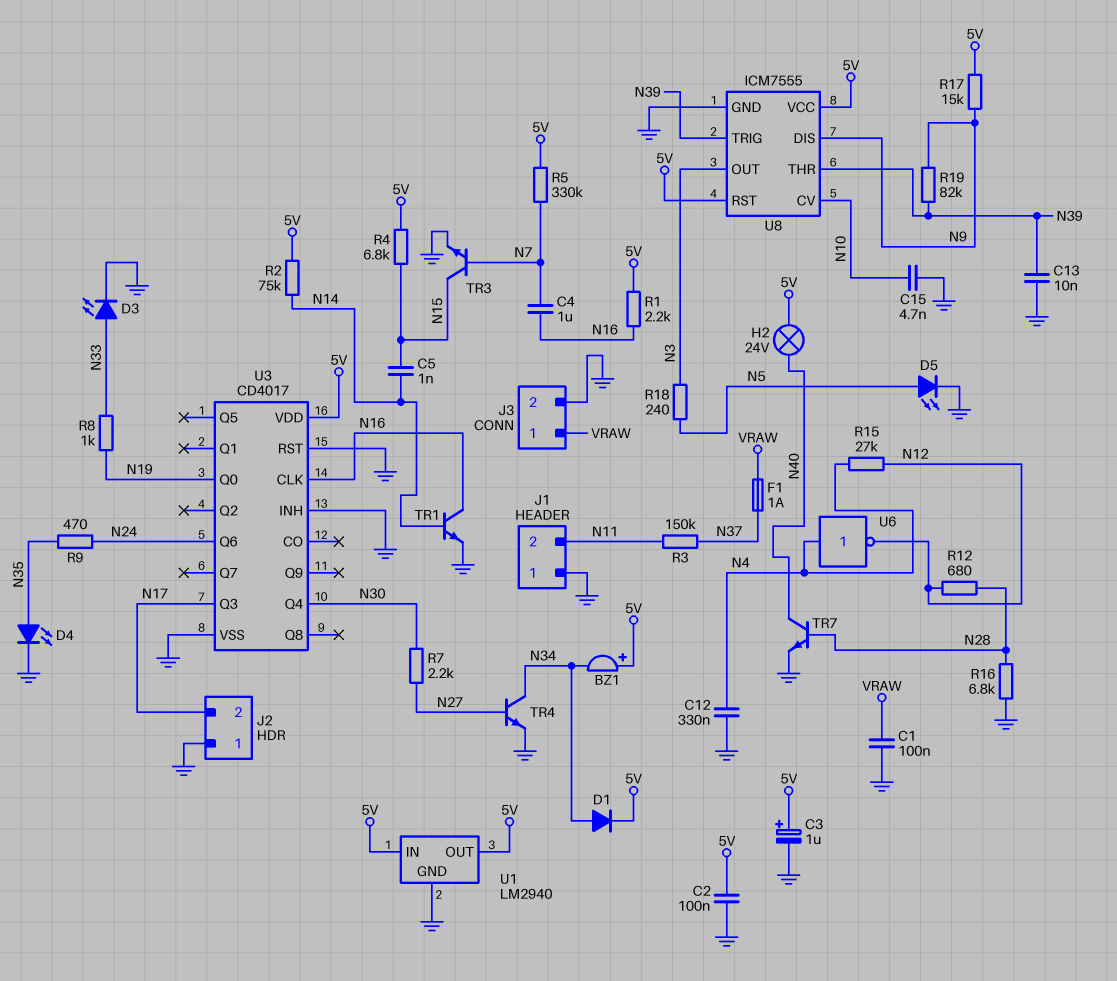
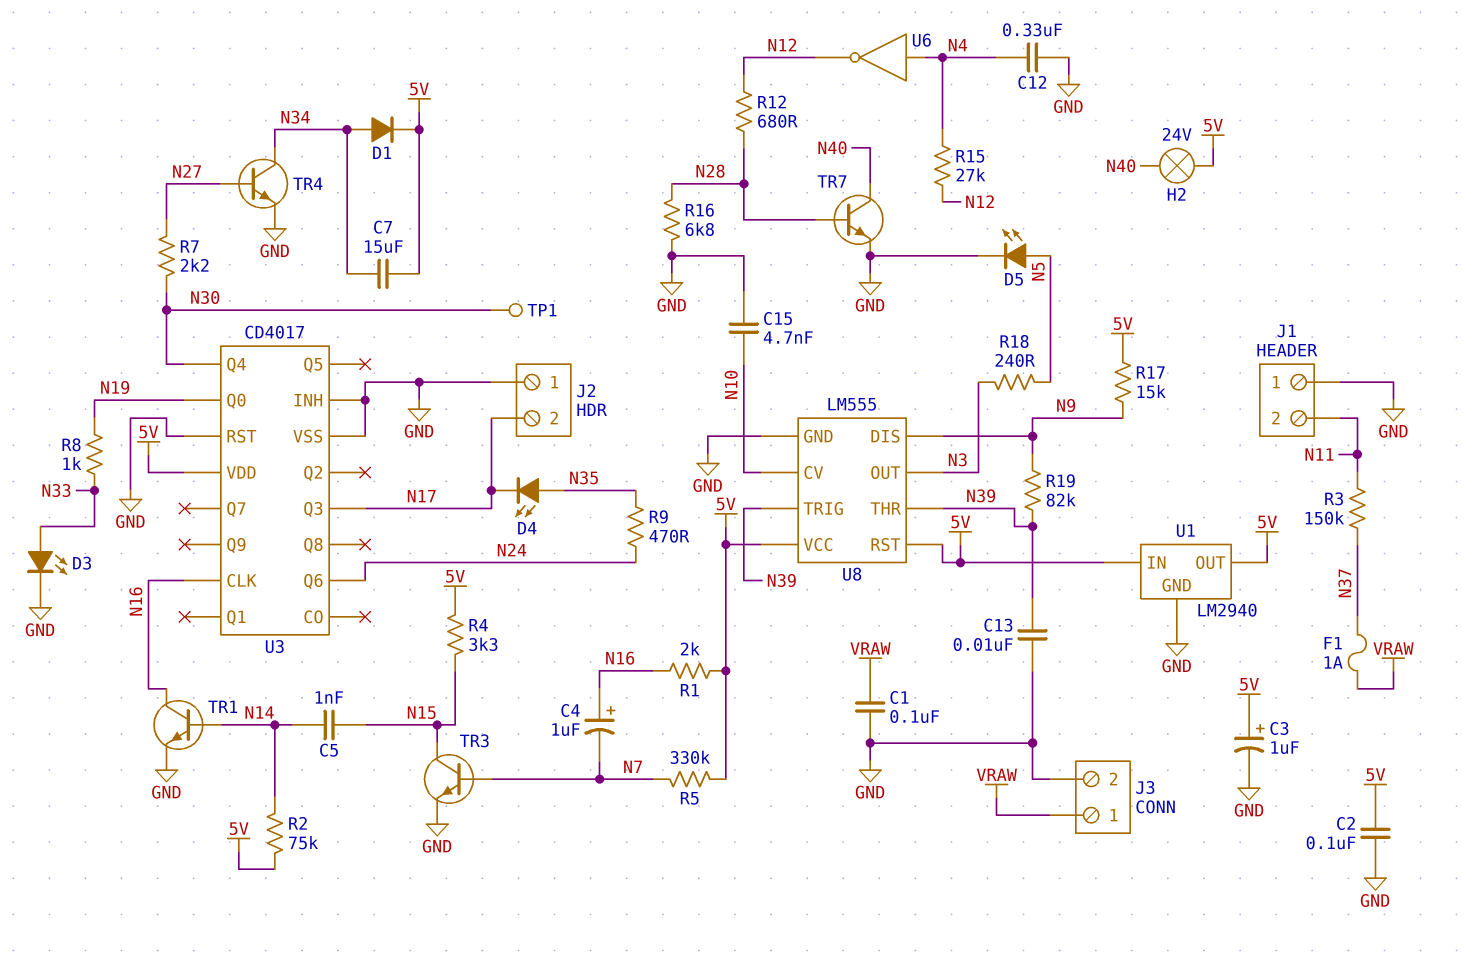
BZ1: buzzer (plus 5V, minus N34) -> none
C4: 1uF (N7, N16) -> 1uF (plus N16, minus N7)
C7: none -> 15uF (5V, N34)
D4: LED (A N35, K GND) -> LED (A N35, K N17)
R1: 2.2k (5V, N16) -> 2k (5V, N16)
R4: 6.8k (5V, N15) -> 3.3k (5V, N15)
TP1: none -> test point (N30)
U8: ICM7555 -> LM555

